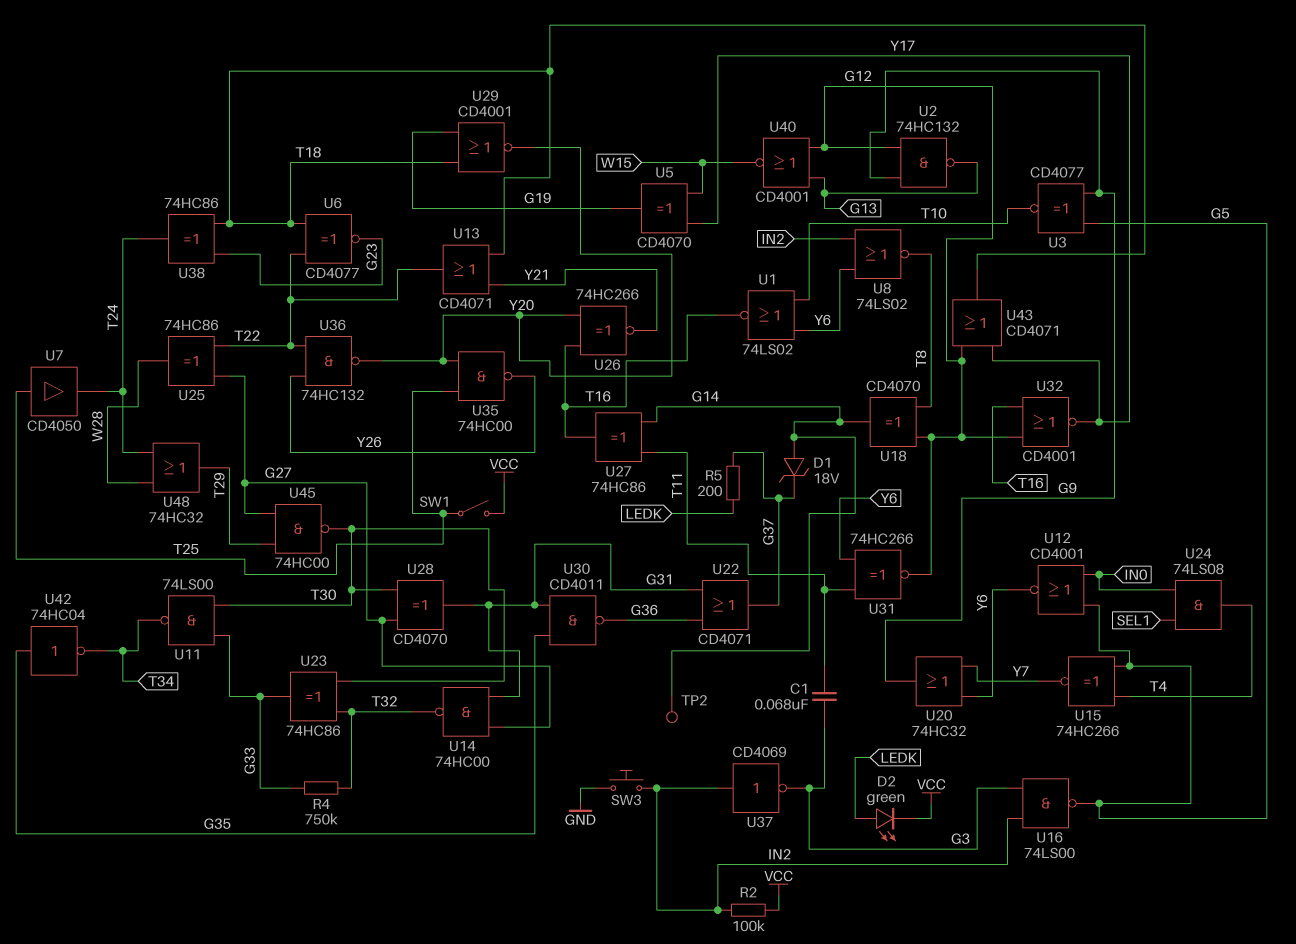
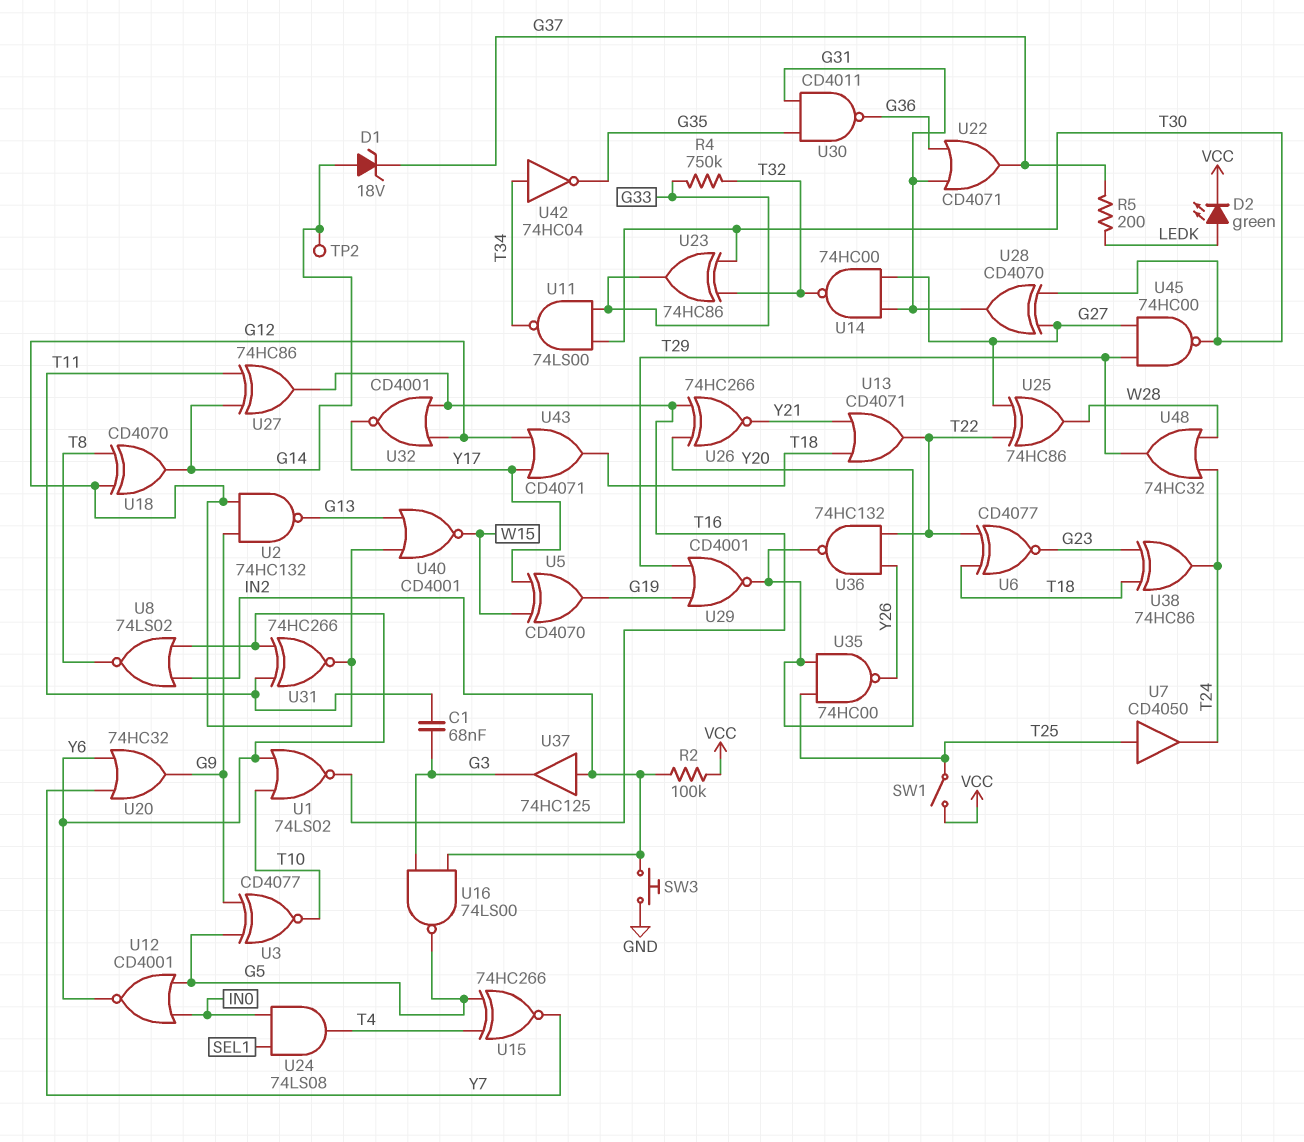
U29: NOR CD4001 (in G19, in T18, out Y20) -> NOR CD4001 (in G19, in T29, out Y20)
U37: NOT CD4069 (in IN2, out G3) -> buffer 74HC125 (in IN2, out G3)
U42: NOT 74HC04 (in G35, out T34) -> NOT 74HC04 (in T34, out G35)

